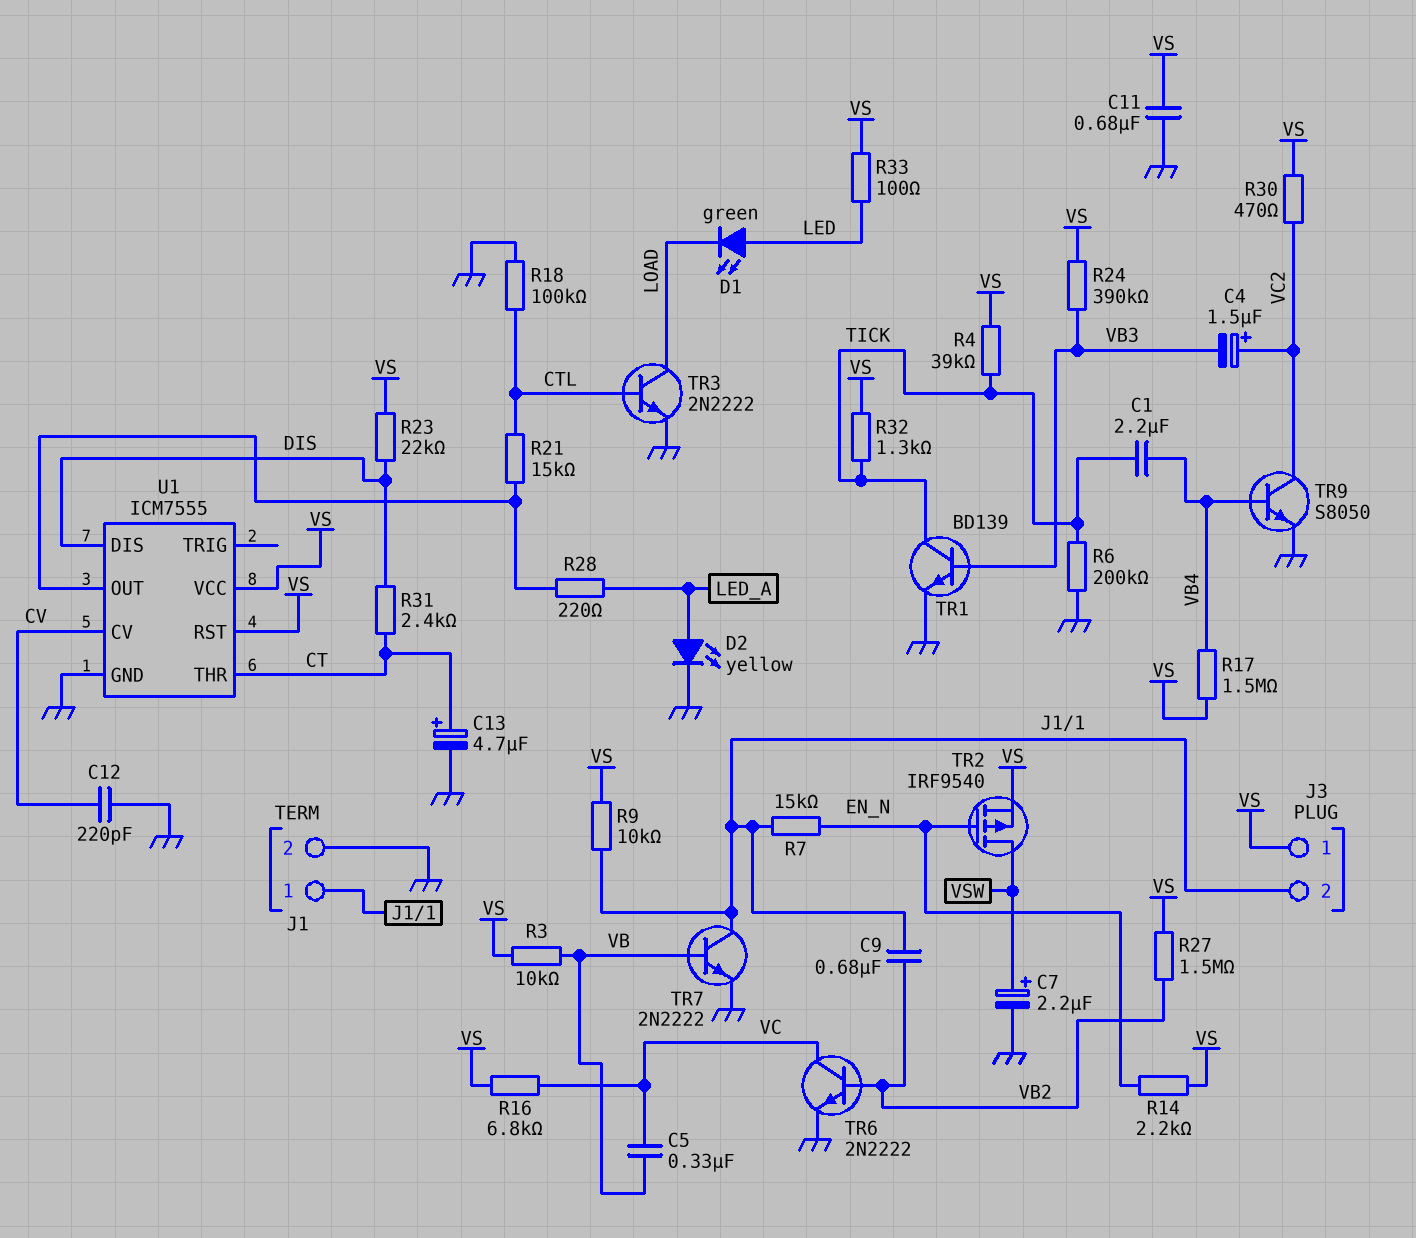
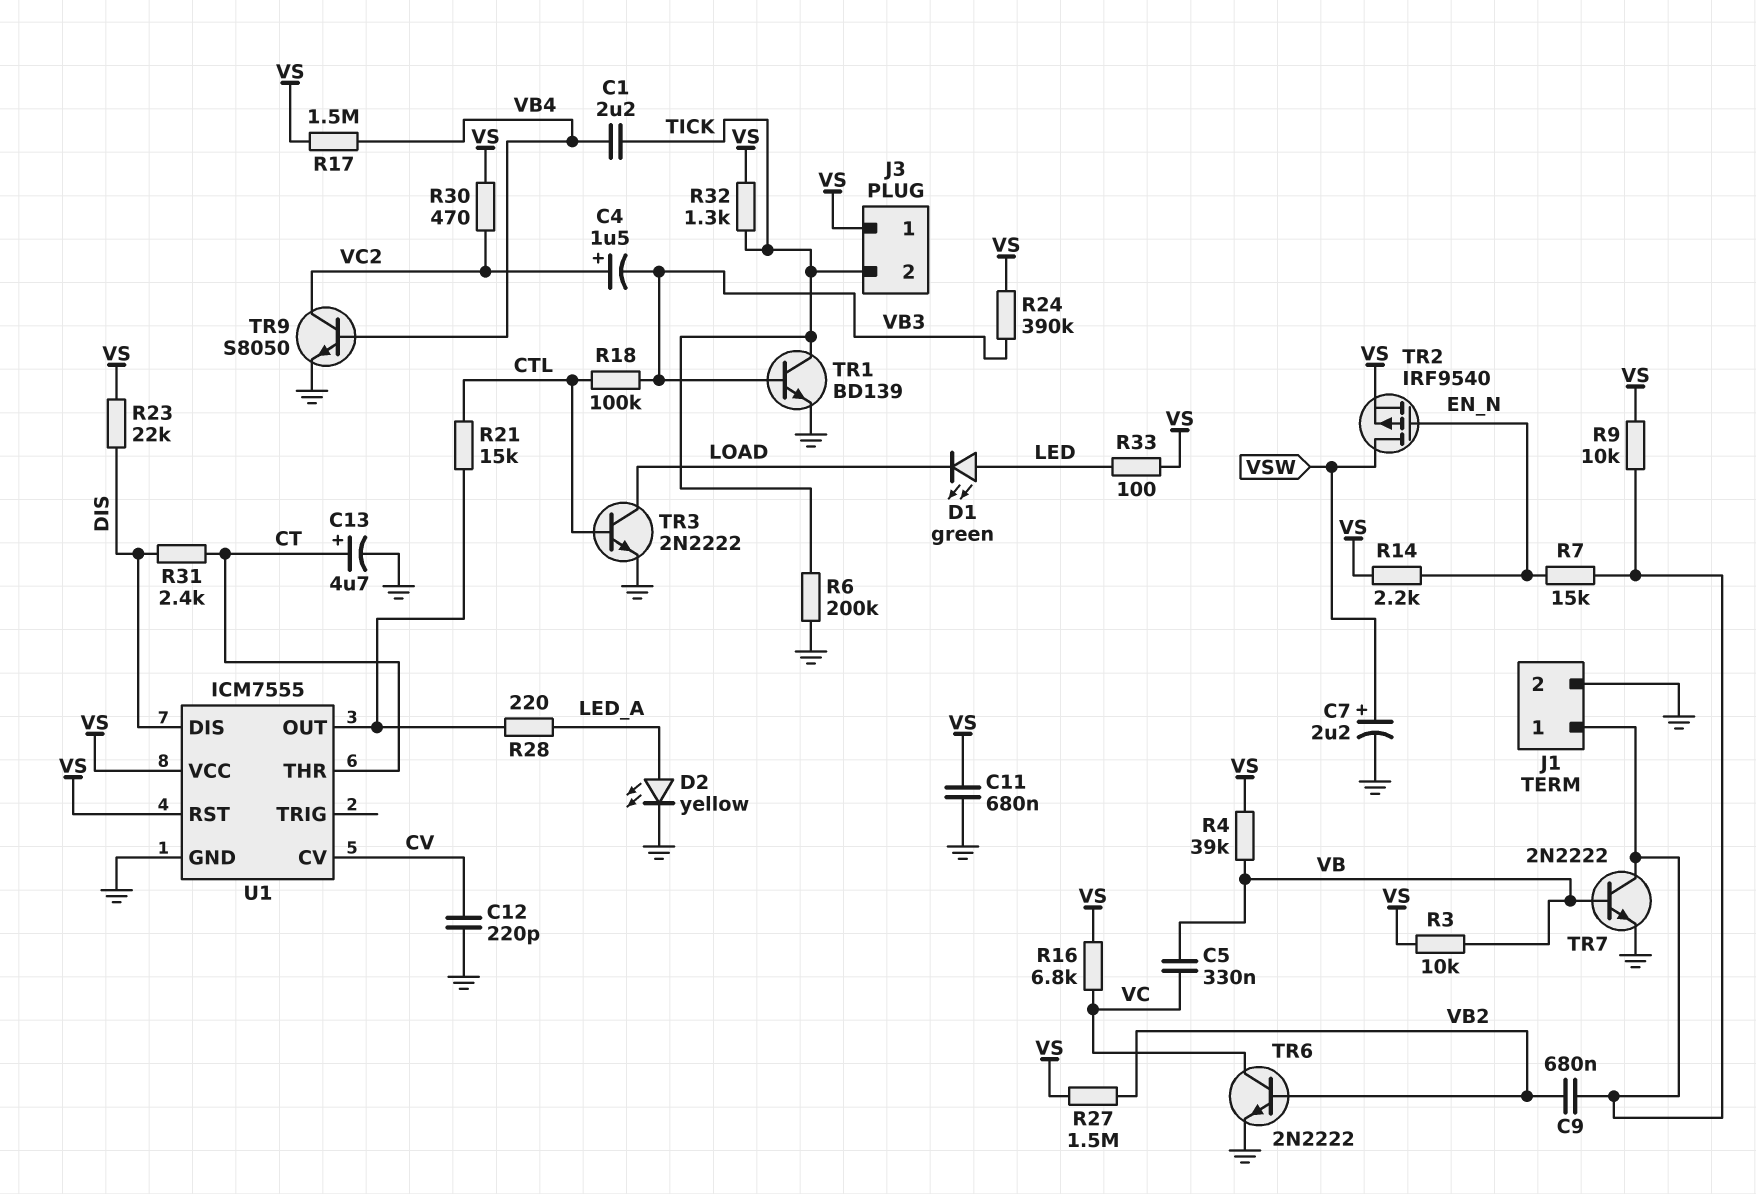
J3 pin 2: J1/1 -> TICK
R4: 39k (TICK, VS) -> 39k (VB, VS)
R18: 100k (CTL, GND) -> 100k (CTL, VB3)

